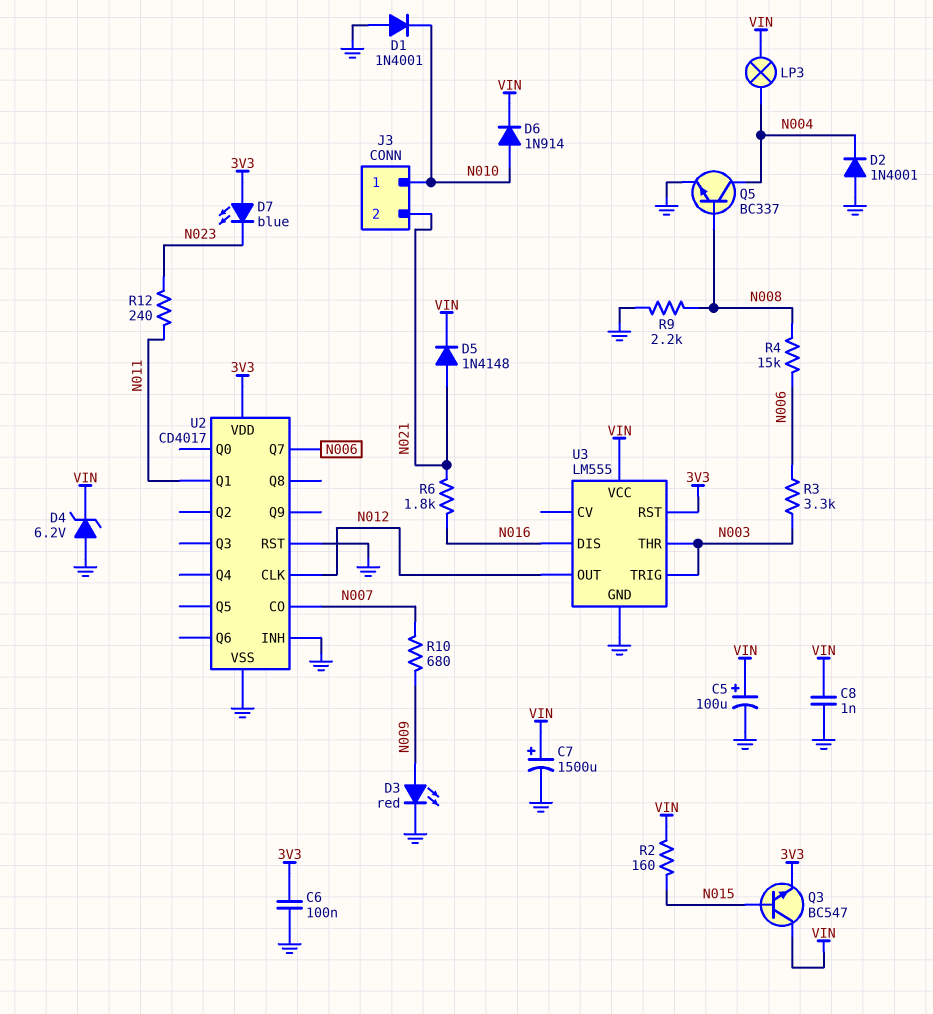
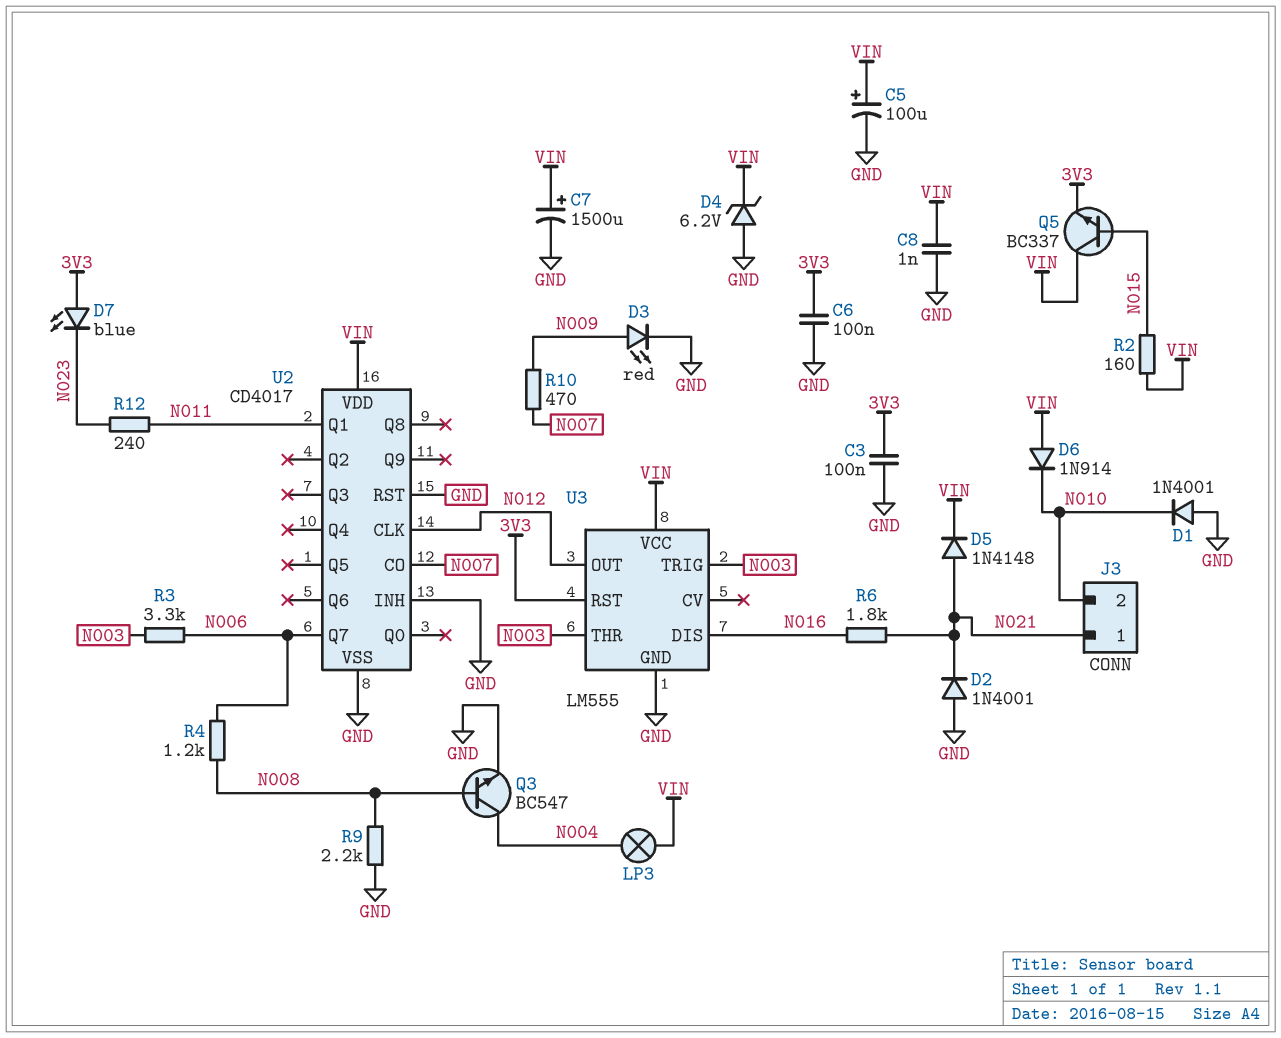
C3: none -> 100nF (3V3, GND)
D2: diode 1N4001 (A GND, K N004) -> diode 1N4001 (A GND, K N021)
D6: diode 1N914 (A N010, K VIN) -> diode 1N914 (A VIN, K N010)
J3 pin 1: N010 -> N021
J3 pin 2: N021 -> N010
Q3: NPN BC547 (B N015, C VIN, E 3V3) -> NPN BC547 (B N008, C N004, E GND)
Q5: NPN BC337 (B N008, C N004, E GND) -> NPN BC337 (B N015, C VIN, E 3V3)
R4: 15k (N006, N008) -> 1.2k (N006, N008)
R10: 680 (N007, N009) -> 470 (N007, N009)
U2 pin VDD: 3V3 -> VIN

